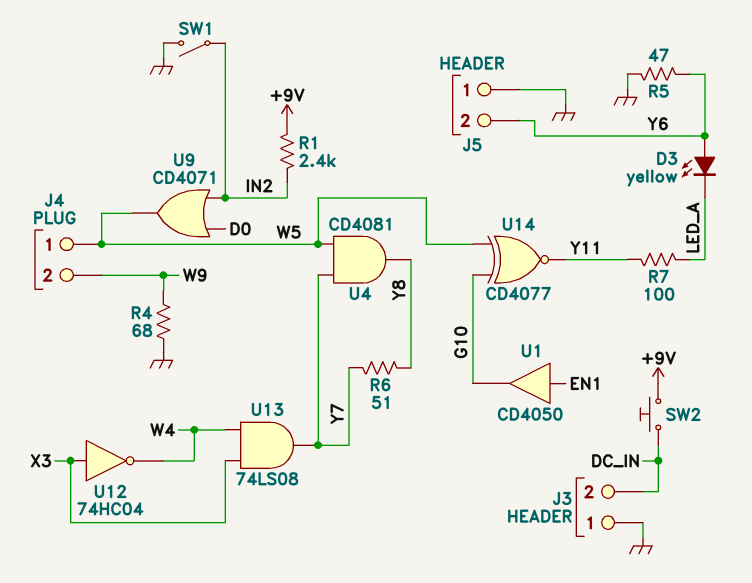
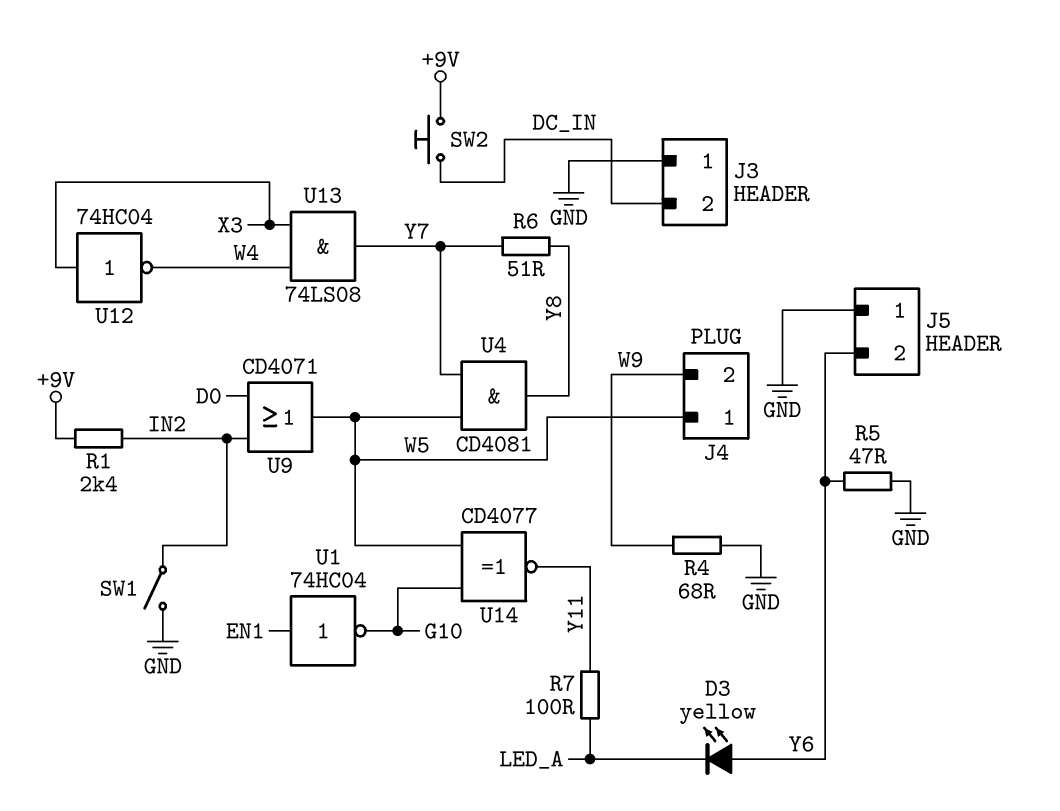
U1: buffer CD4050 (in EN1, out G10) -> NOT 74HC04 (in EN1, out G10)

